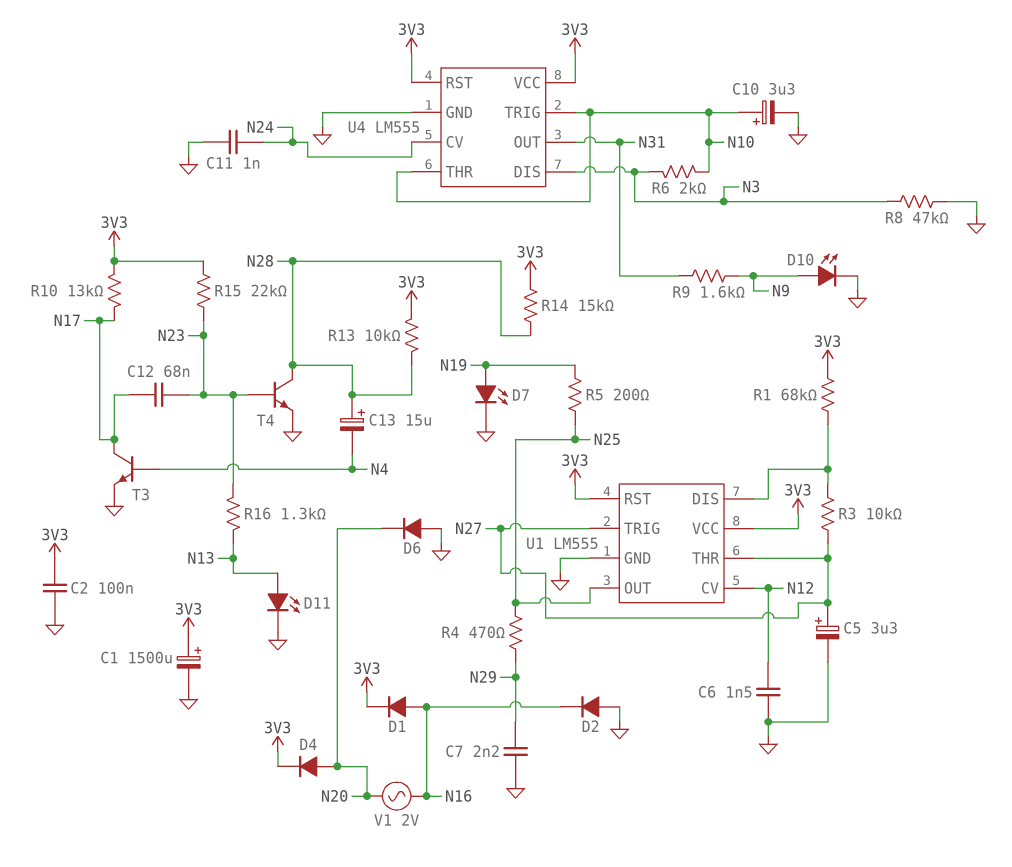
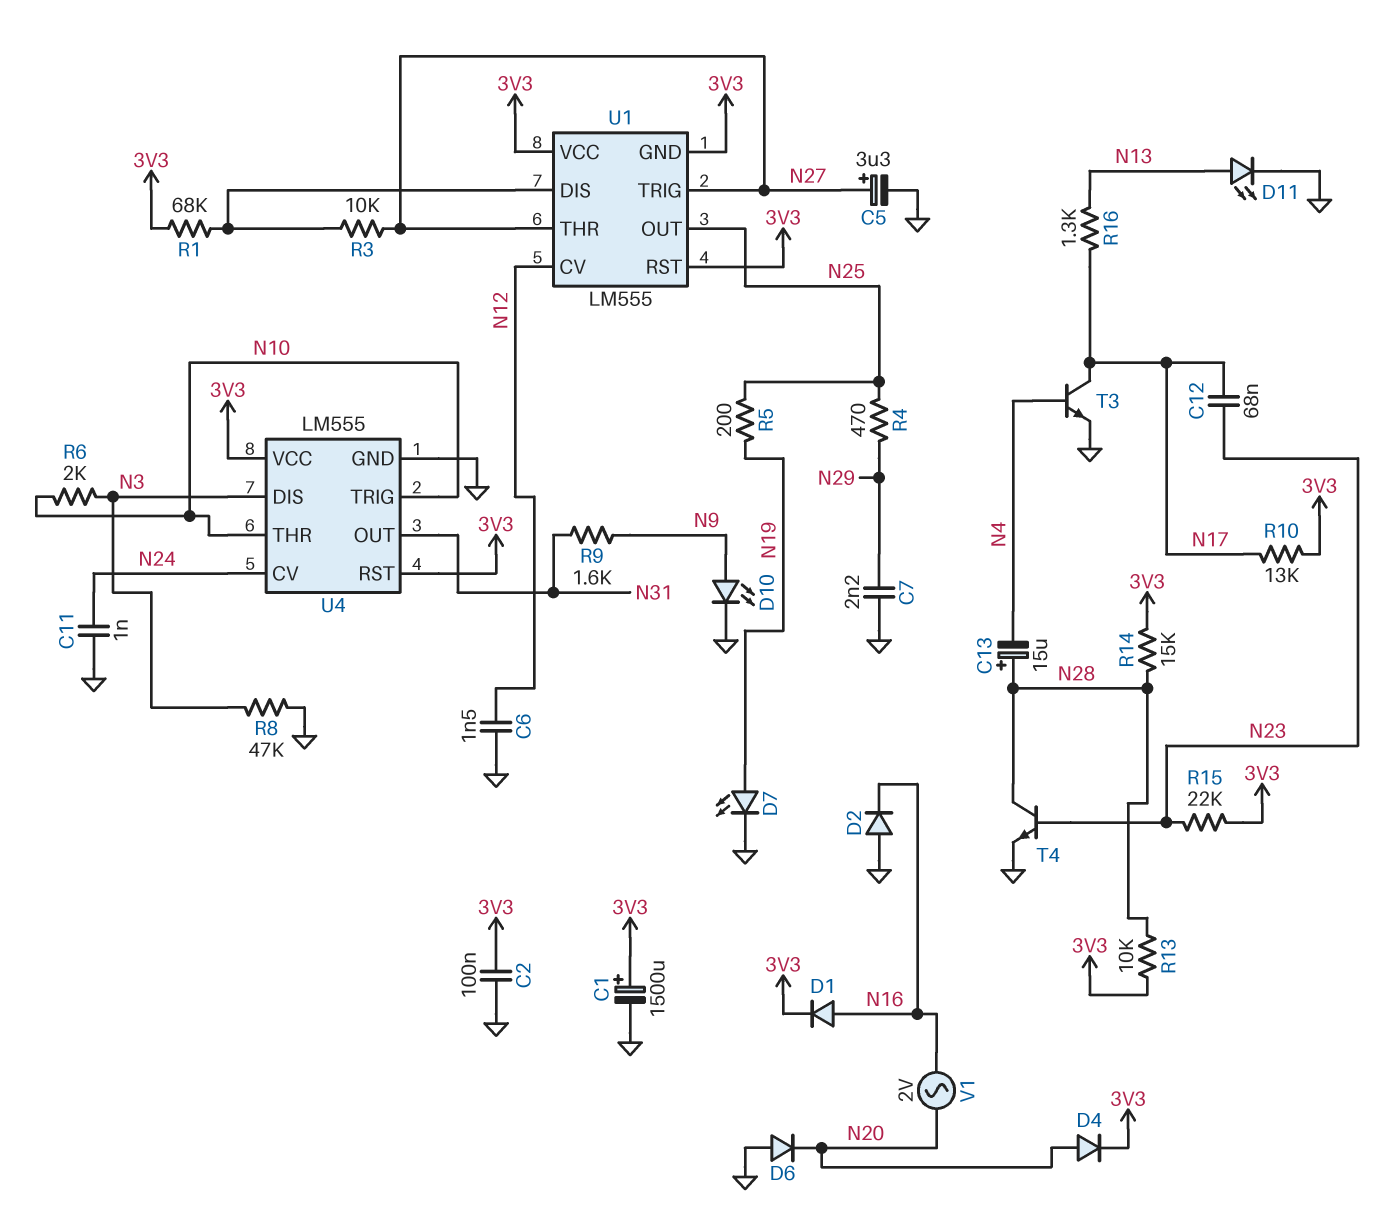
C10: 3.3uF (plus N10, minus GND) -> none
R16: 1.3k (N13, N23) -> 1.3k (N13, N17)
U1 pin GND: GND -> 3V3

